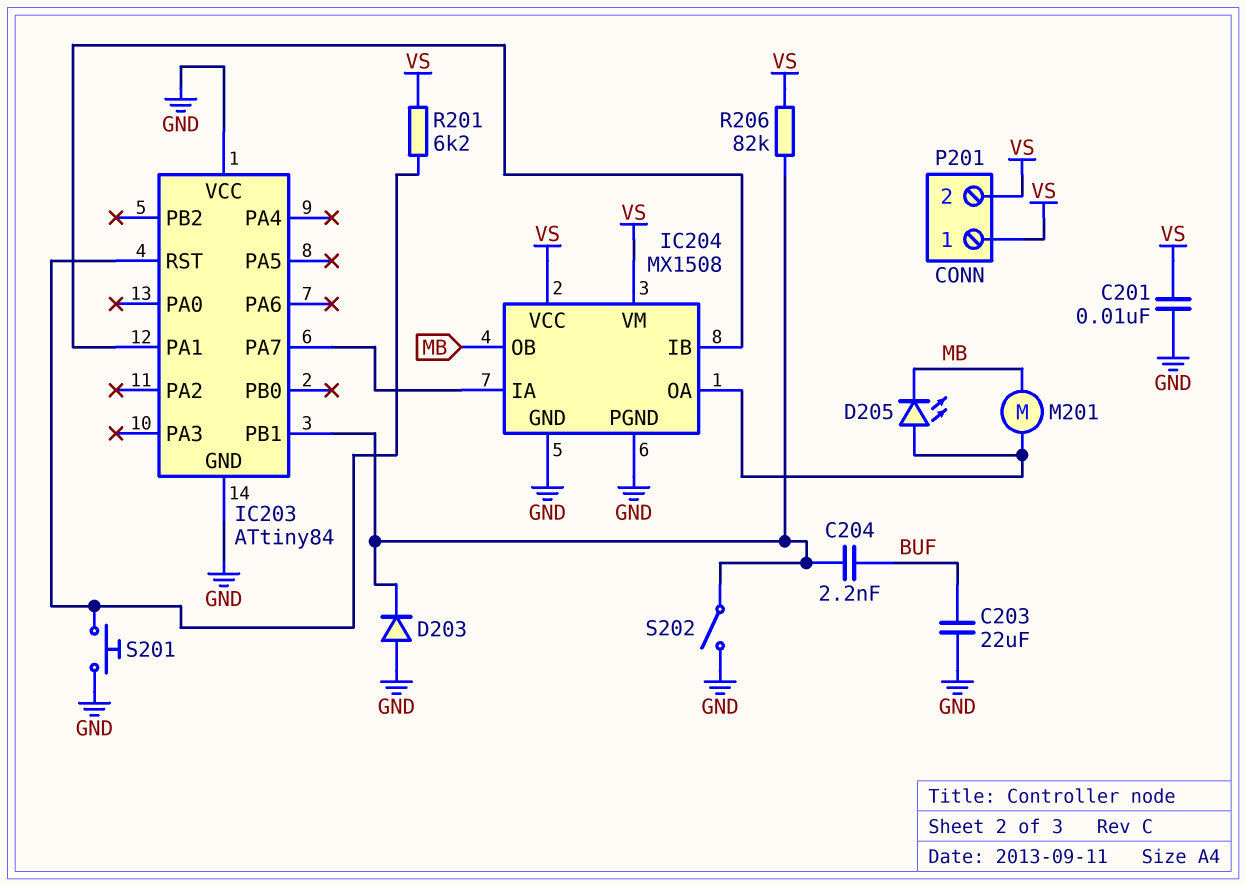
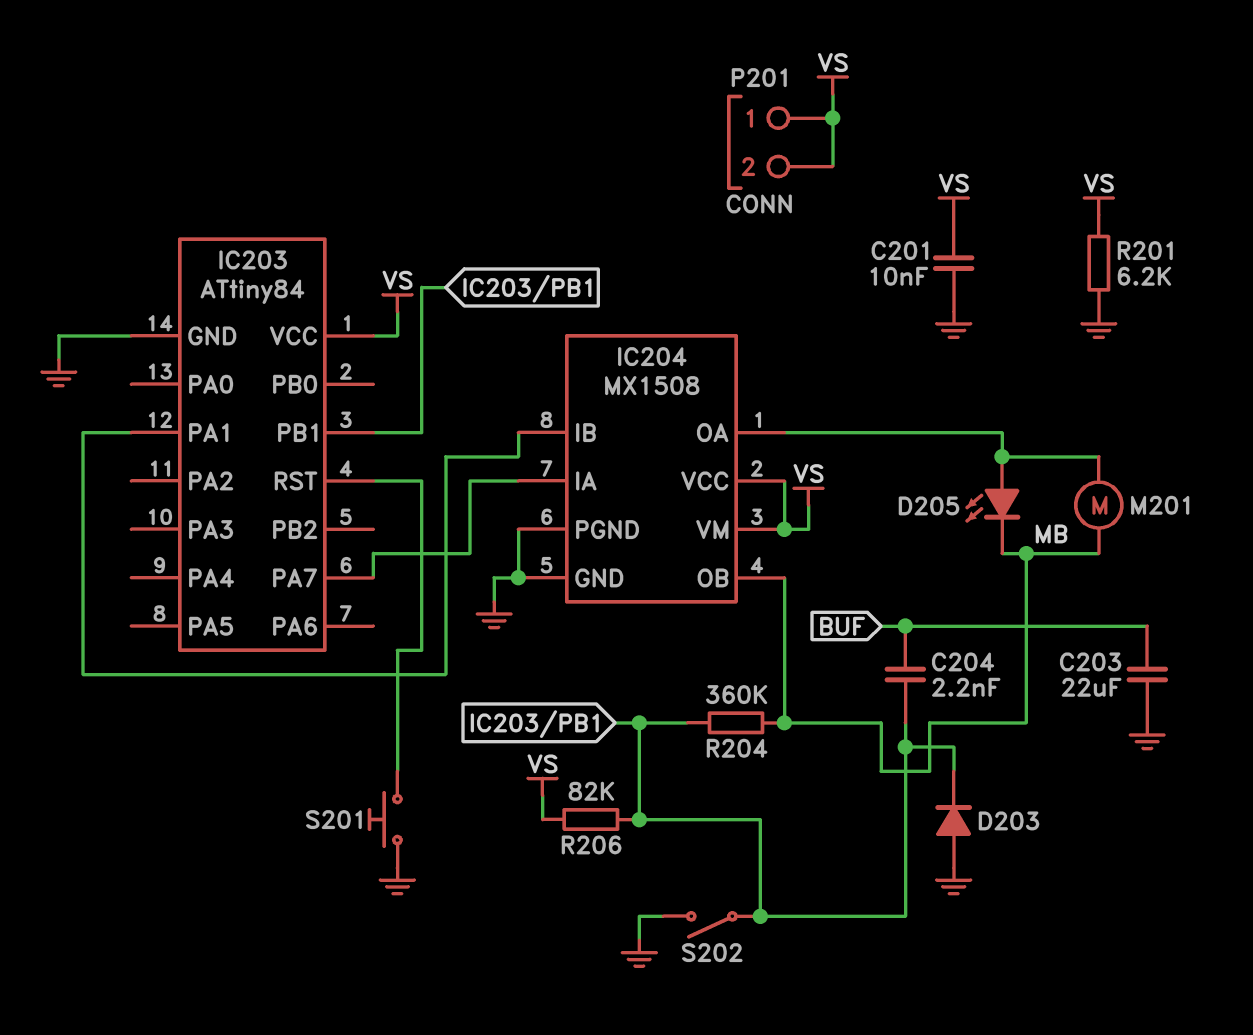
IC203 pin VCC: GND -> VS
R201: 6.2k (IC203/RST, VS) -> 6.2k (GND, VS)
R204: none -> 360k (IC203/PB1, MB)

